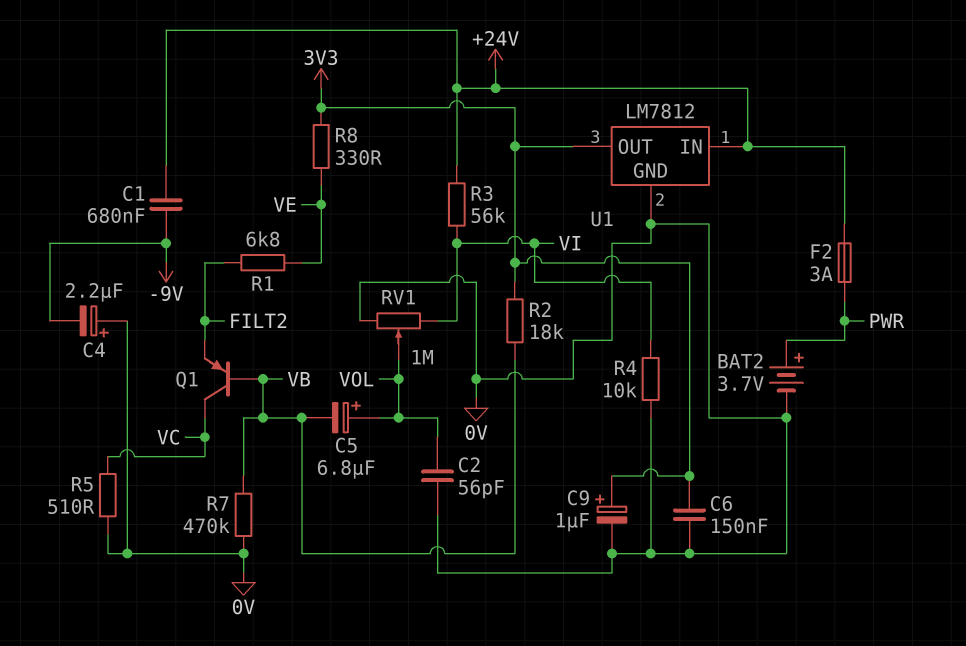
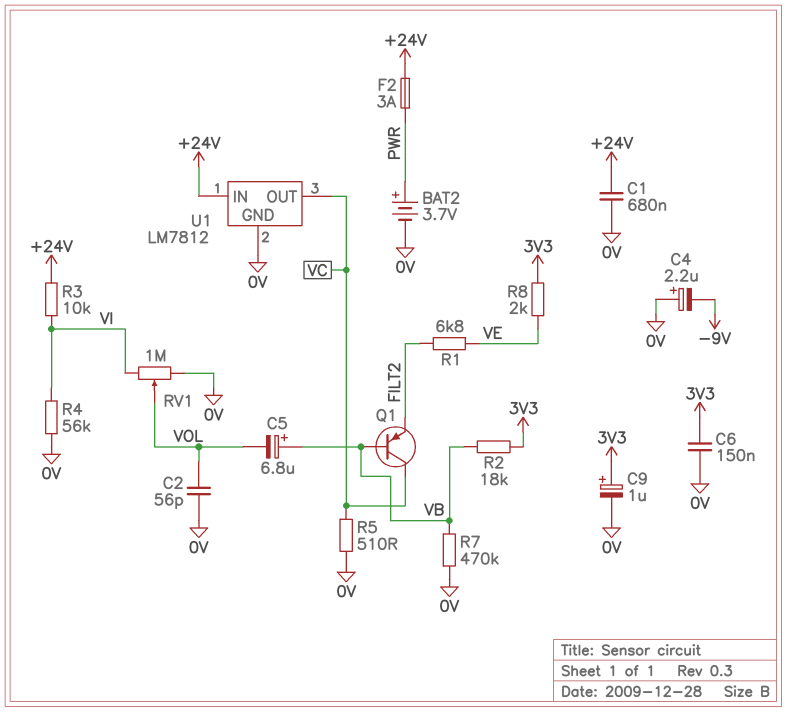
C1: 680nF (+24V, -9V) -> 680nF (+24V, 0V)
C5: 6.8uF (plus VOL, minus VB) -> 6.8uF (plus VB, minus VOL)
R3: 56k (+24V, VI) -> 10k (+24V, VI)
R4: 10k (0V, VI) -> 56k (0V, VI)
R8: 330 (3V3, VE) -> 2k (3V3, VE)
U1 pin OUT: 3V3 -> VC

